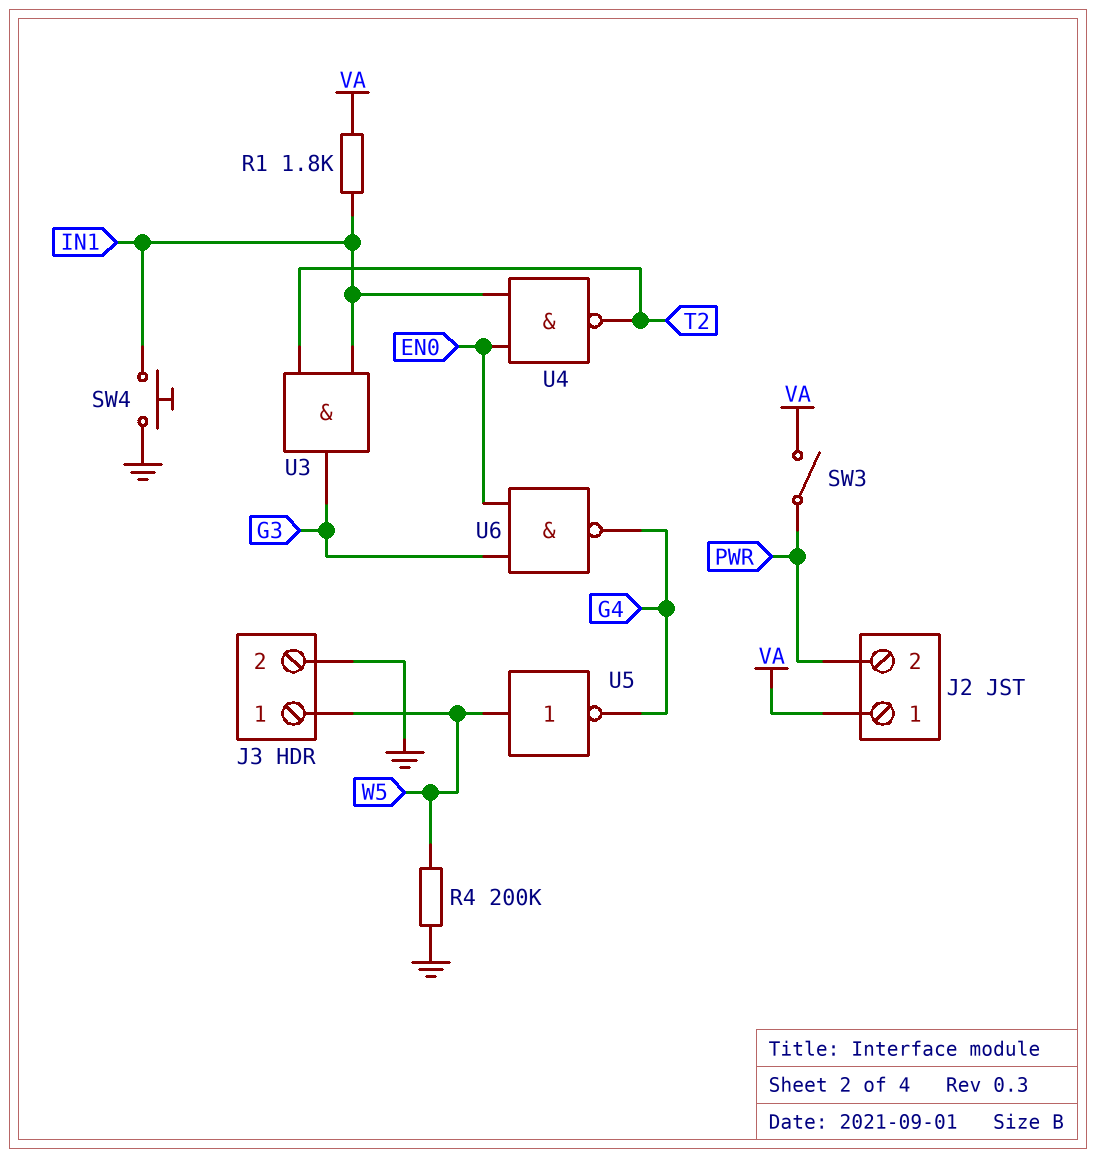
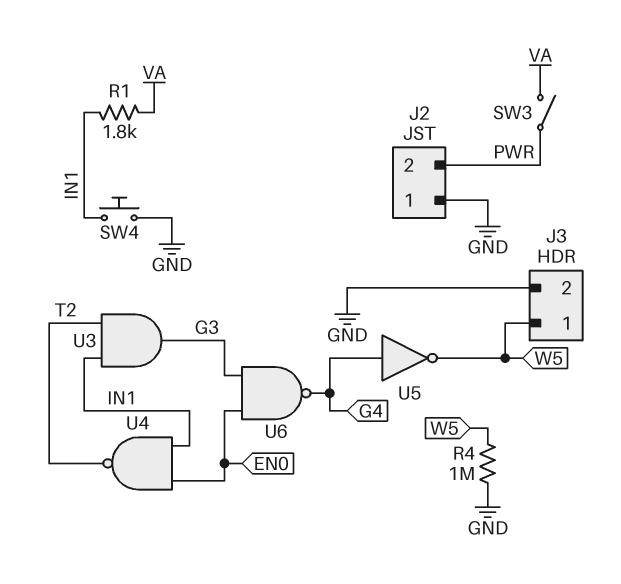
J2 pin 1: VA -> GND
R4: 200k (GND, W5) -> 1M (GND, W5)
U5: NOT (in W5, out G4) -> NOT (in G4, out W5)

